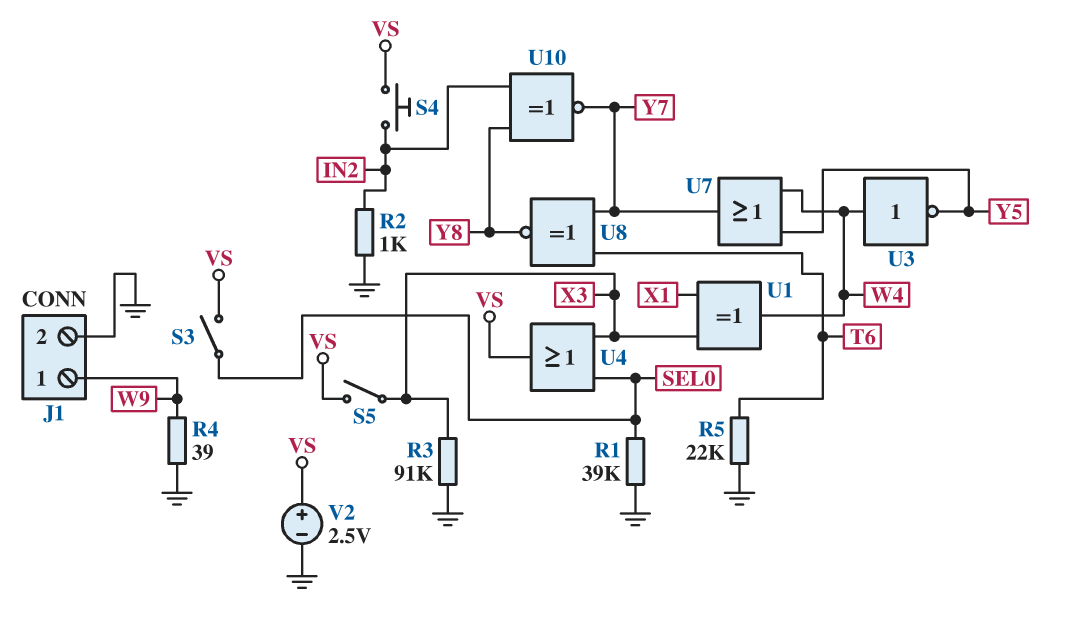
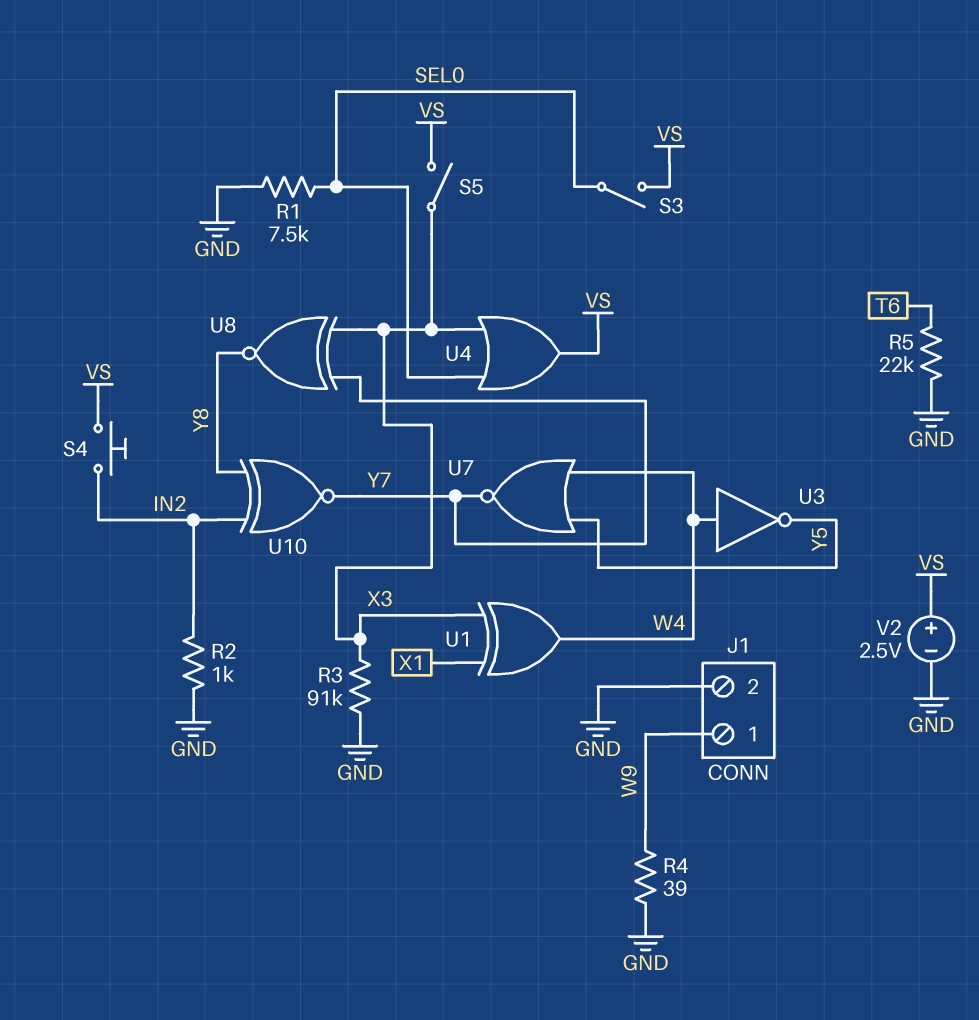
R1: 39k (GND, SEL0) -> 7.5k (GND, SEL0)
U7: OR (in W4, in Y5, out Y7) -> NOR (in W4, in Y5, out Y7)
U8: XNOR (in T6, in Y7, out Y8) -> XNOR (in X3, in Y7, out Y8)

